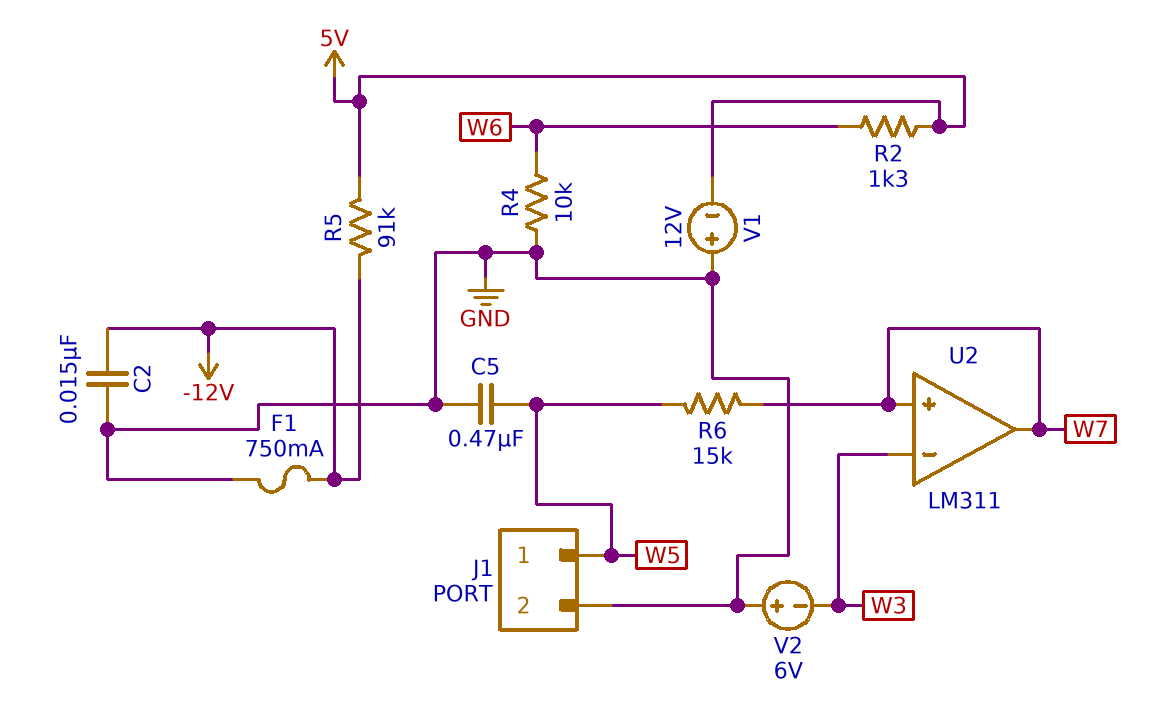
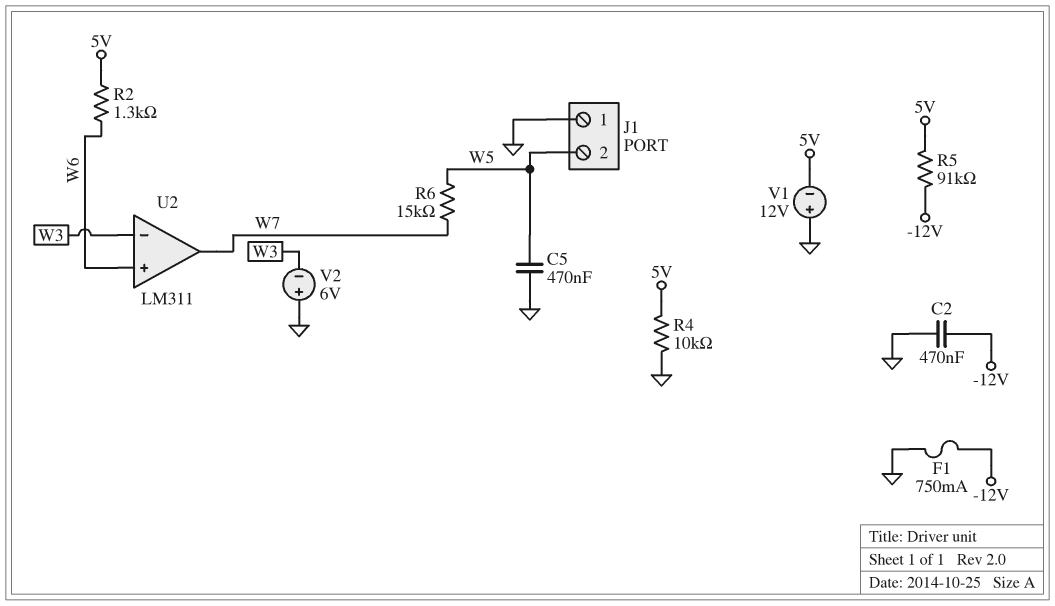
C2: 15nF (-12V, GND) -> 470nF (-12V, GND)
J1 pin 1: W5 -> GND
J1 pin 2: GND -> W5
R4: 10k (GND, W6) -> 10k (5V, GND)
U2 pin in+: W7 -> W6

